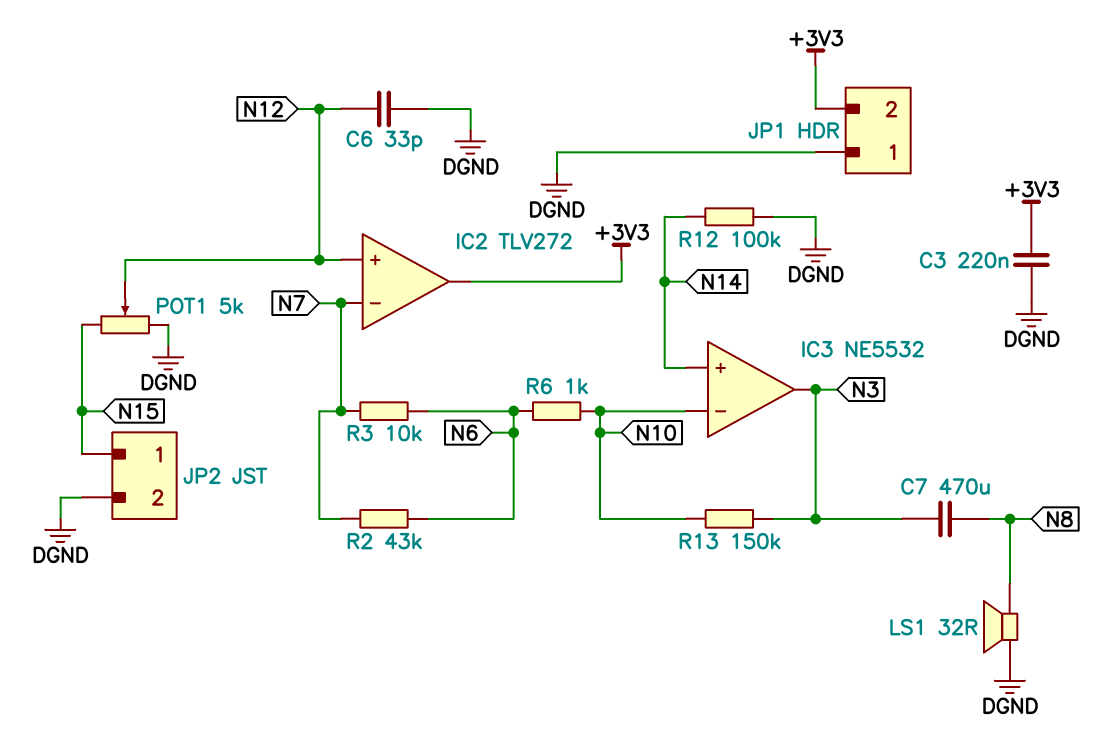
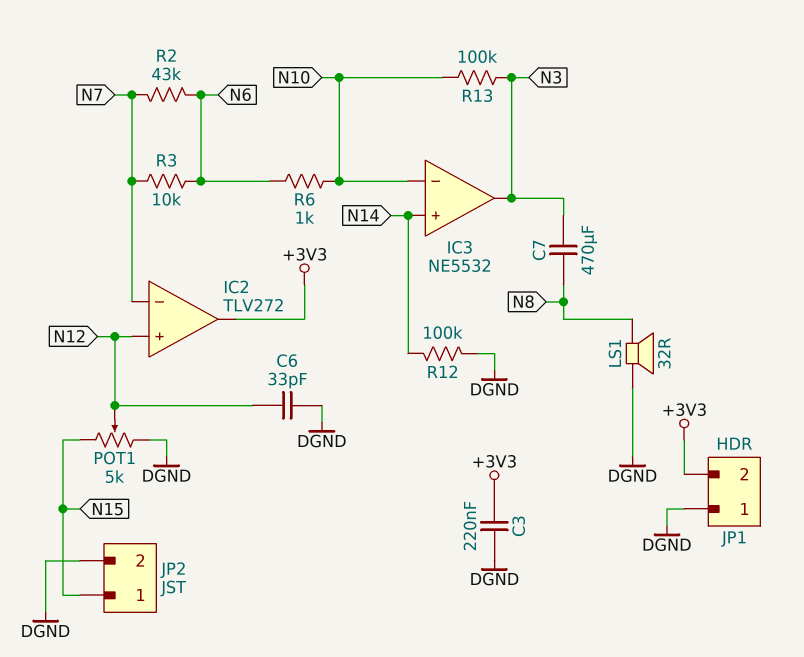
R13: 150k (N3, N10) -> 100k (N3, N10)

